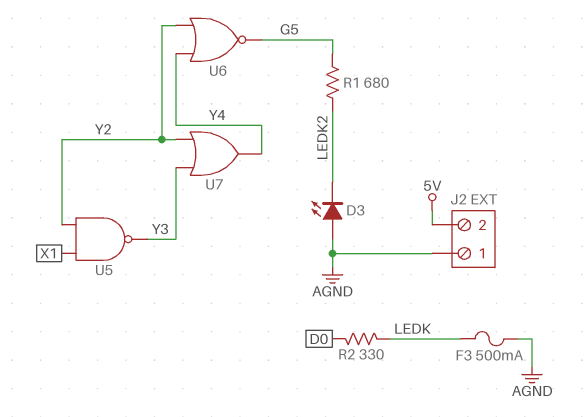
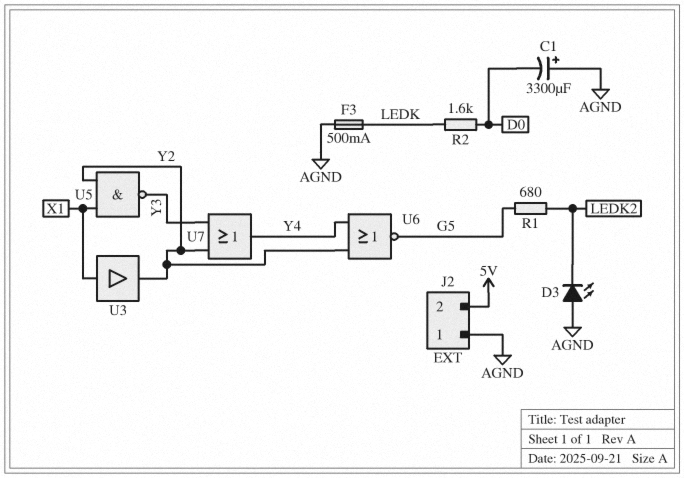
C1: none -> 3300uF (plus AGND, minus D0)
R2: 330 (D0, LEDK) -> 1.6k (D0, LEDK)
U3: none -> buffer (in X1, out Y2)

